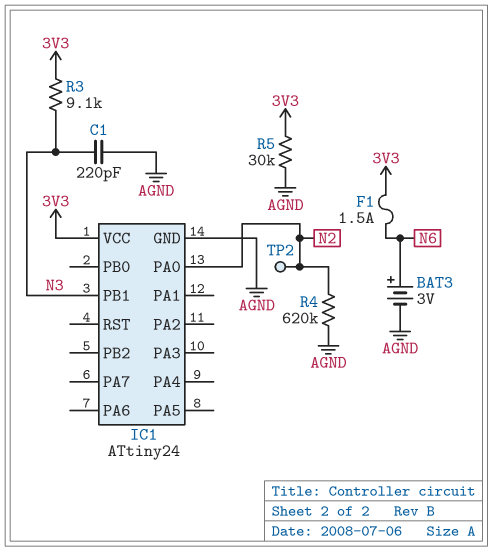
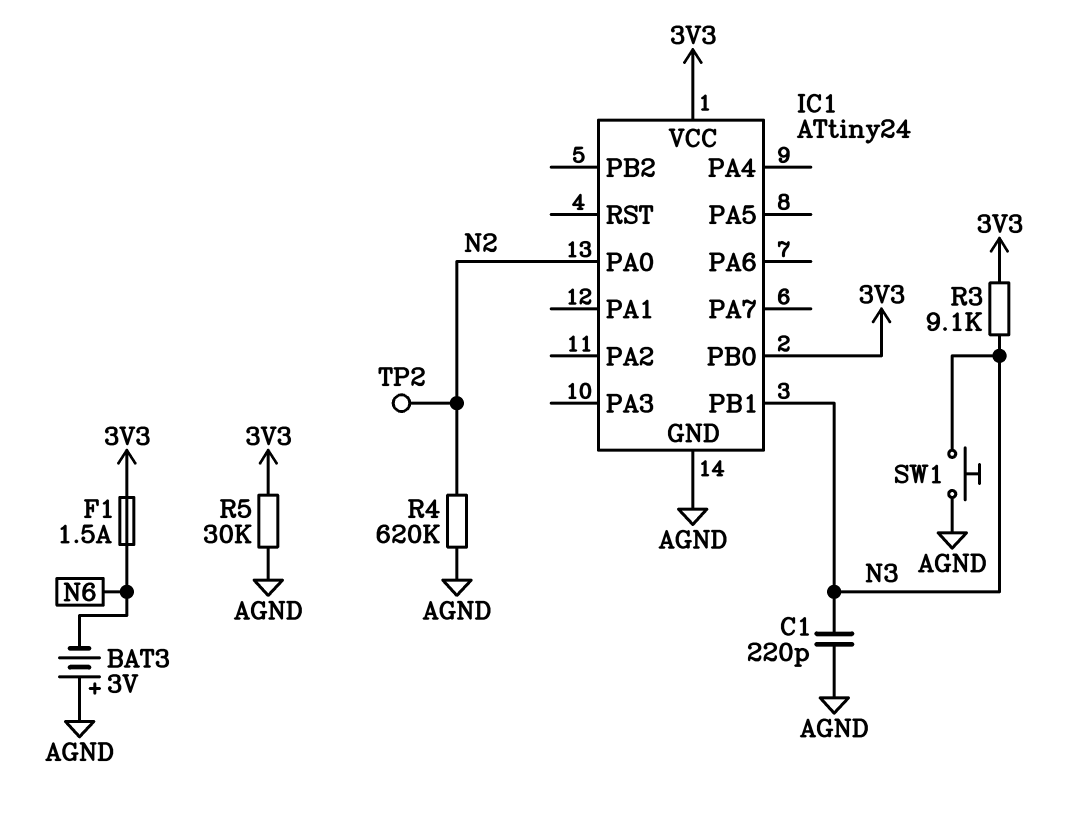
BAT3: 3V (plus N6, minus AGND) -> 3V (plus AGND, minus N6)
IC1 pin PB0: none -> 3V3
SW1: none -> button (AGND, N3)

